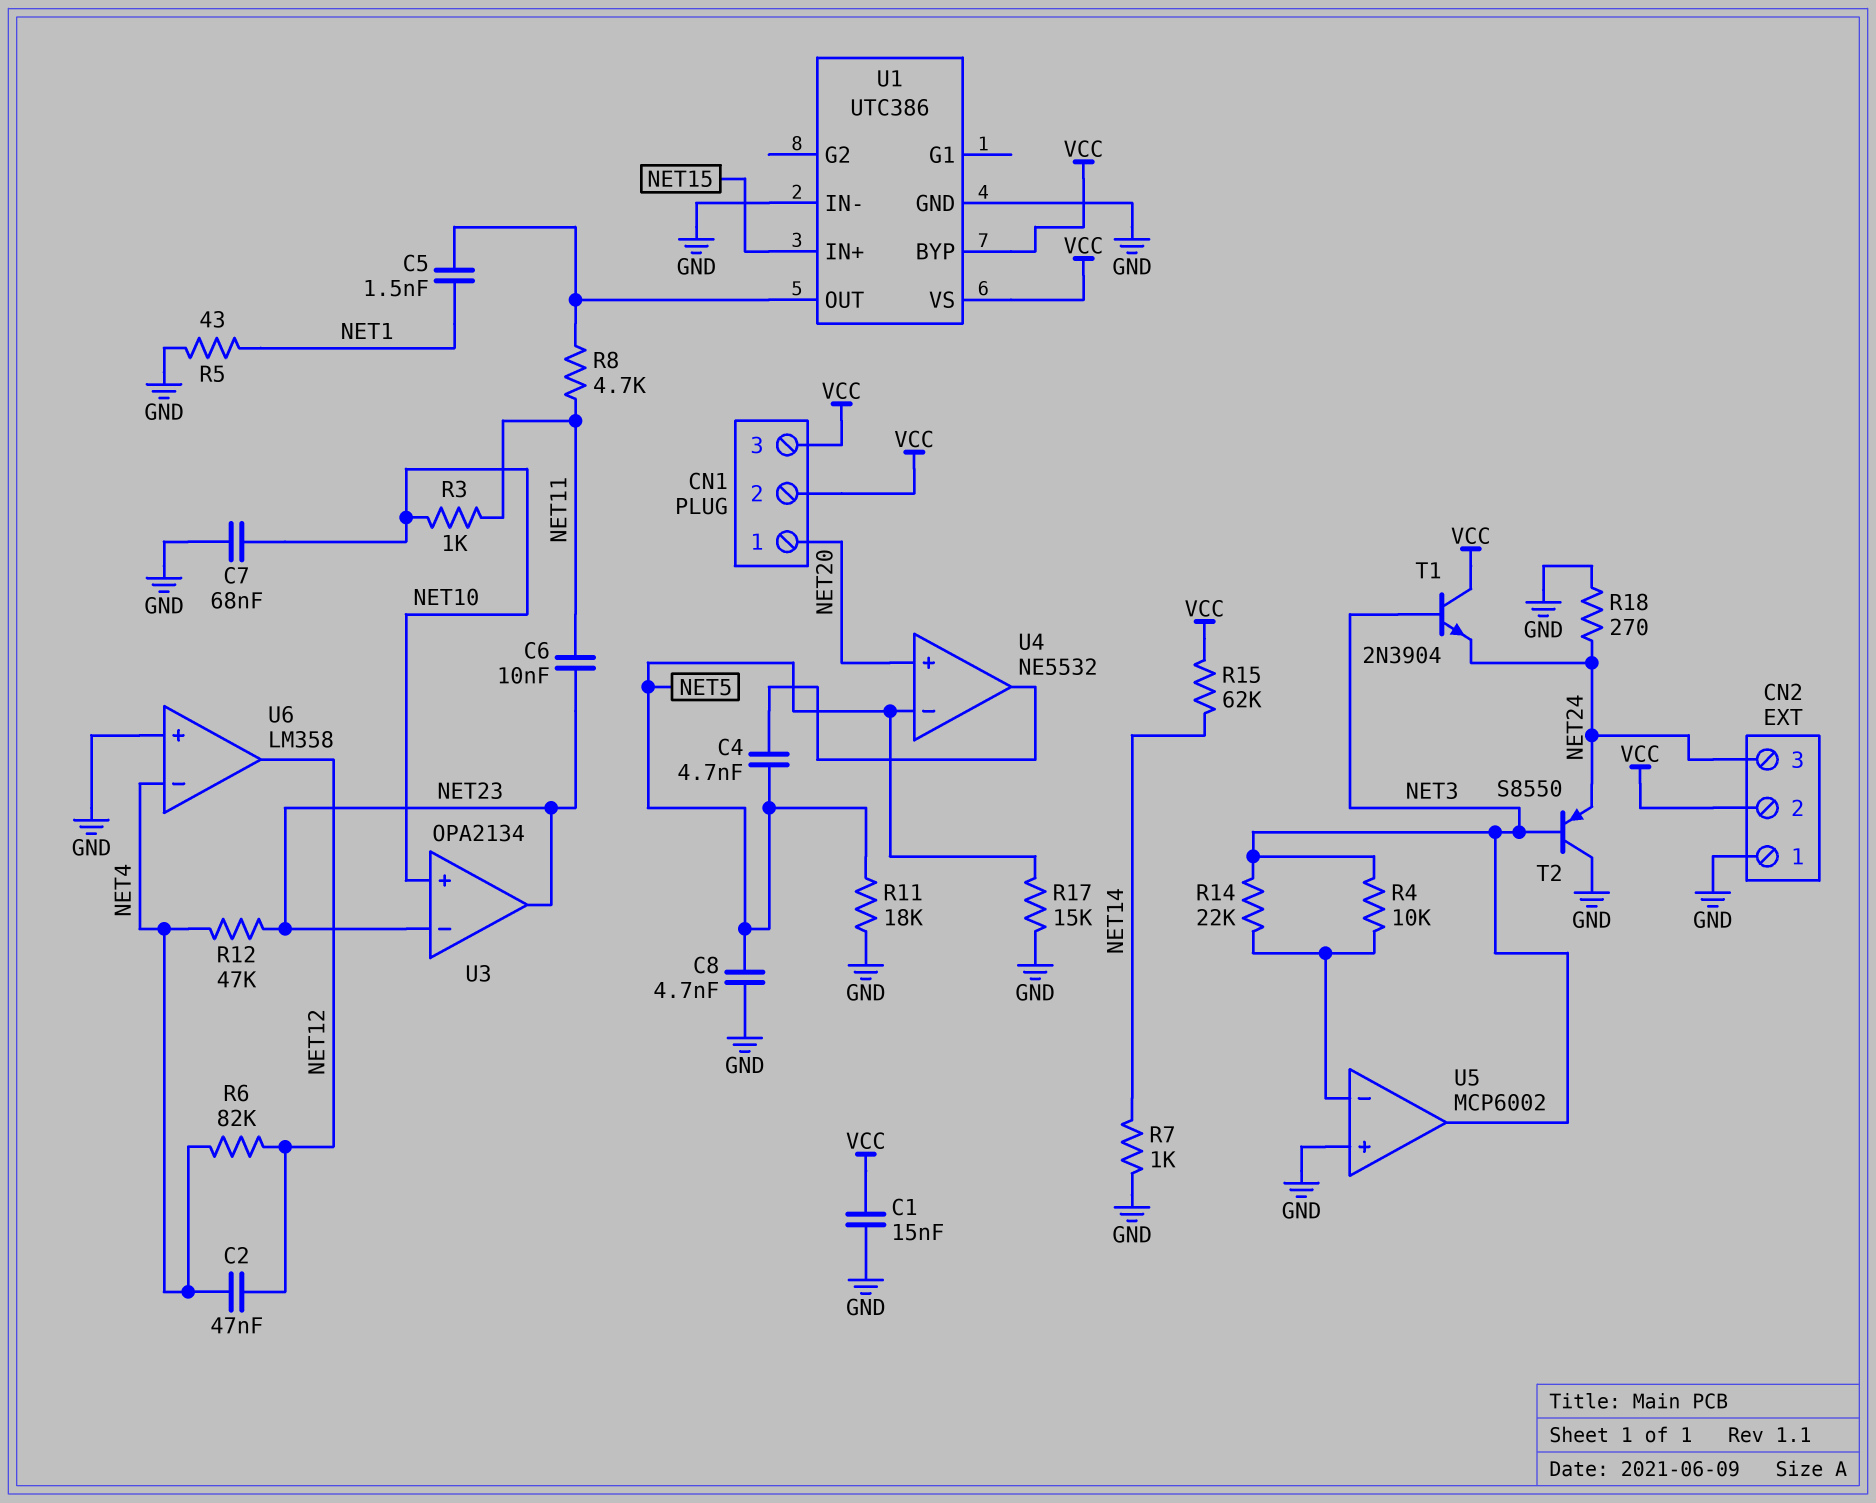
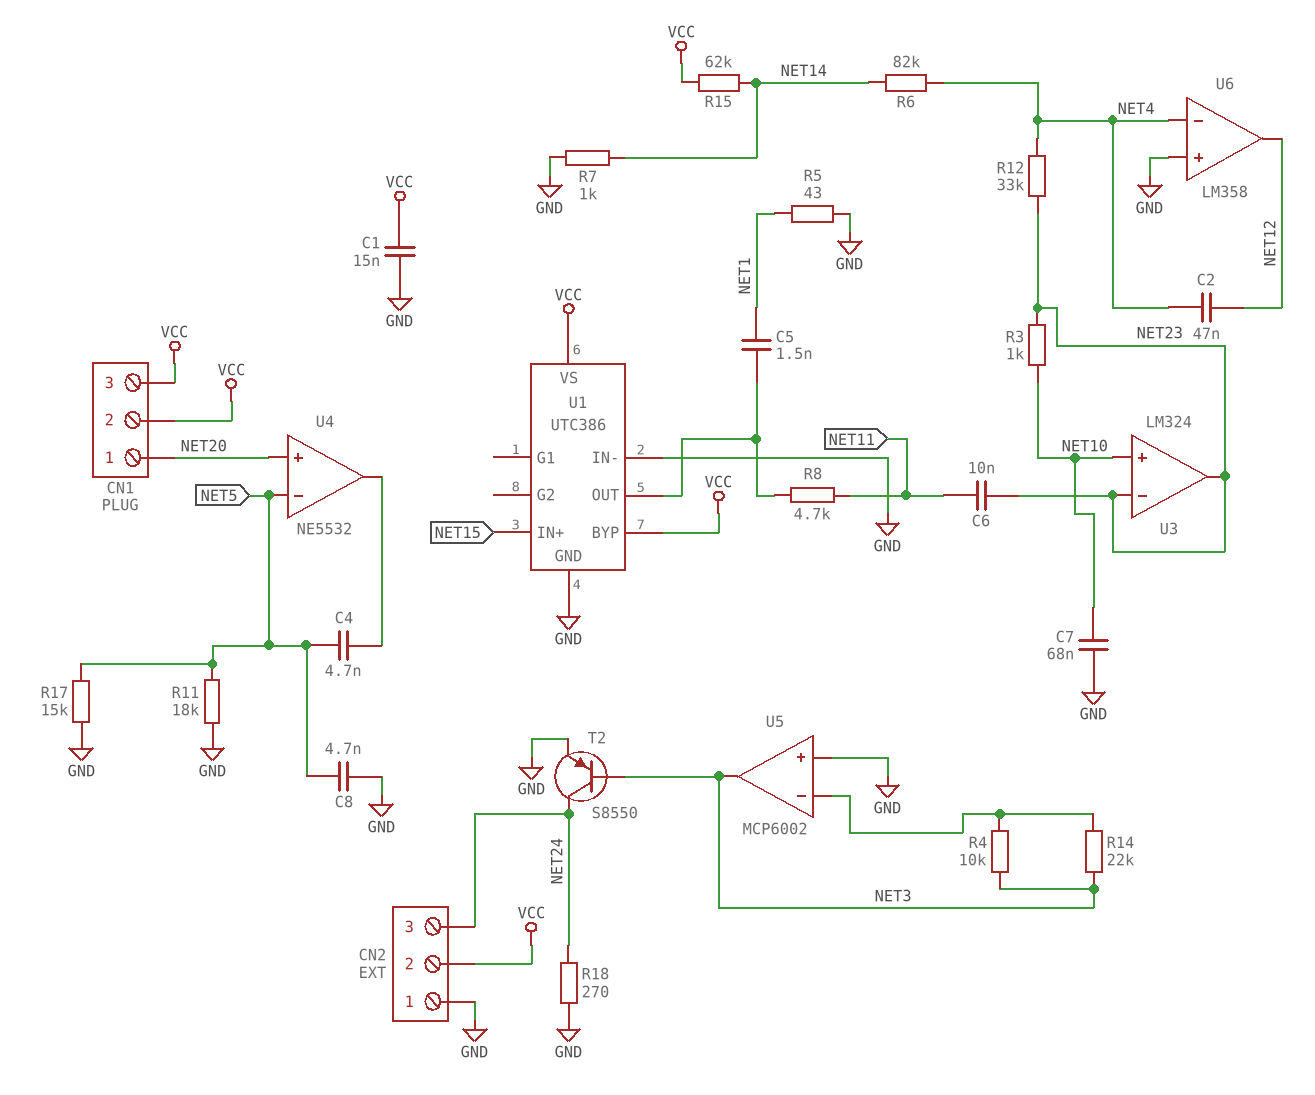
R3: 1k (NET10, NET11) -> 1k (NET10, NET23)
R6: 82k (NET4, NET12) -> 82k (NET4, NET14)
R12: 47k (NET4, NET23) -> 33k (NET4, NET23)
T1: NPN 2N3904 (B NET3, C VCC, E NET24) -> none
T2: PNP S8550 (B NET3, C GND, E NET24) -> PNP S8550 (B NET3, C NET24, E GND)
U3: OPA2134 -> LM324

